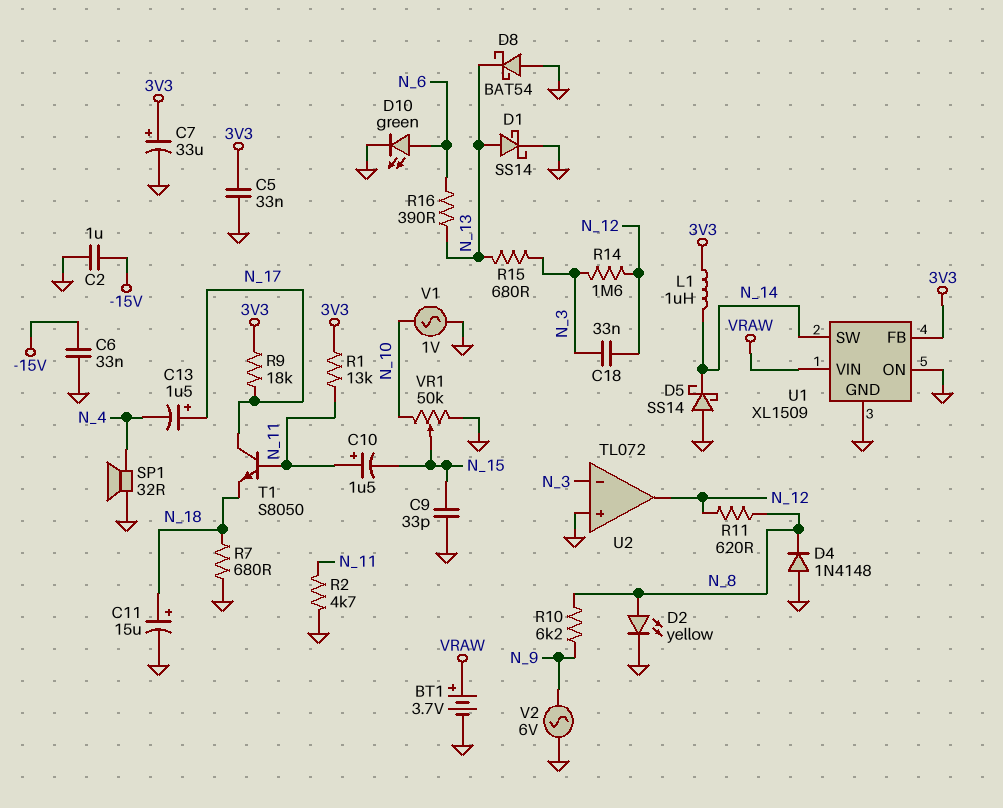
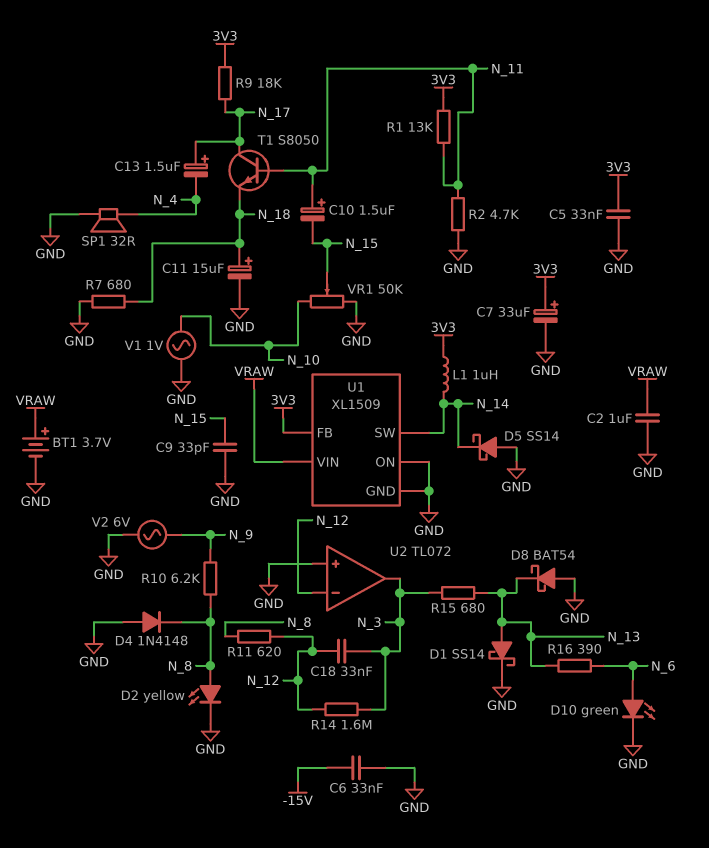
C2: 1uF (-15V, GND) -> 1uF (GND, VRAW)
U2 pin in-: N_3 -> N_12
U2 pin out: N_12 -> N_3

